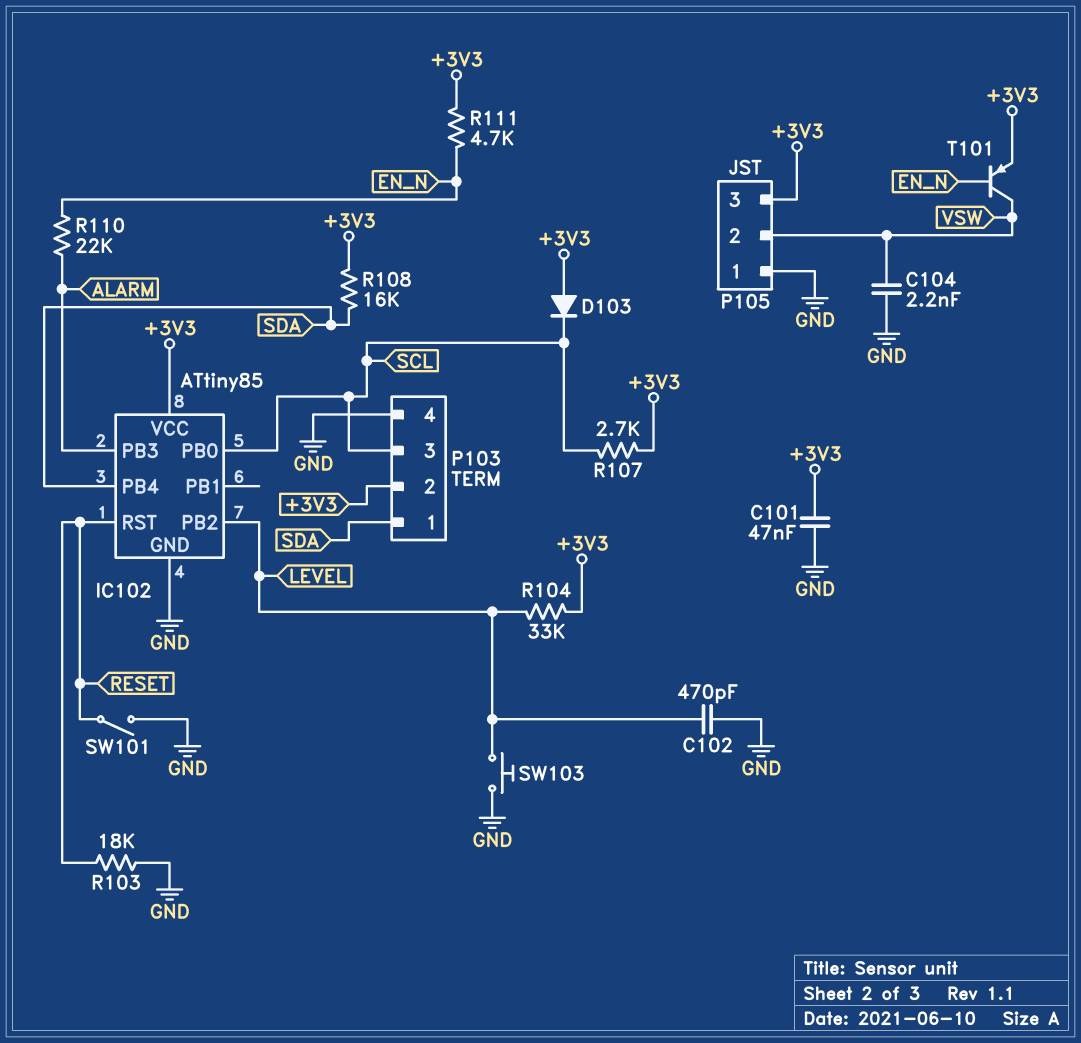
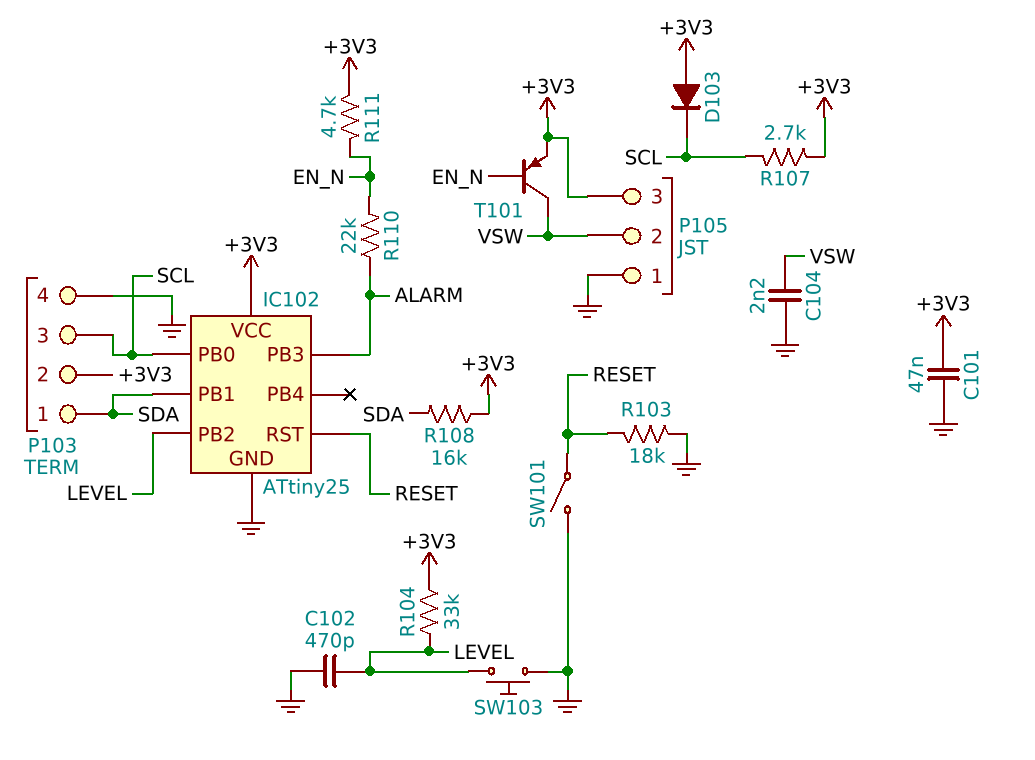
IC102: ATtiny85 -> ATtiny25
IC102 pin PB1: none -> SDA
IC102 pin PB4: SDA -> none

